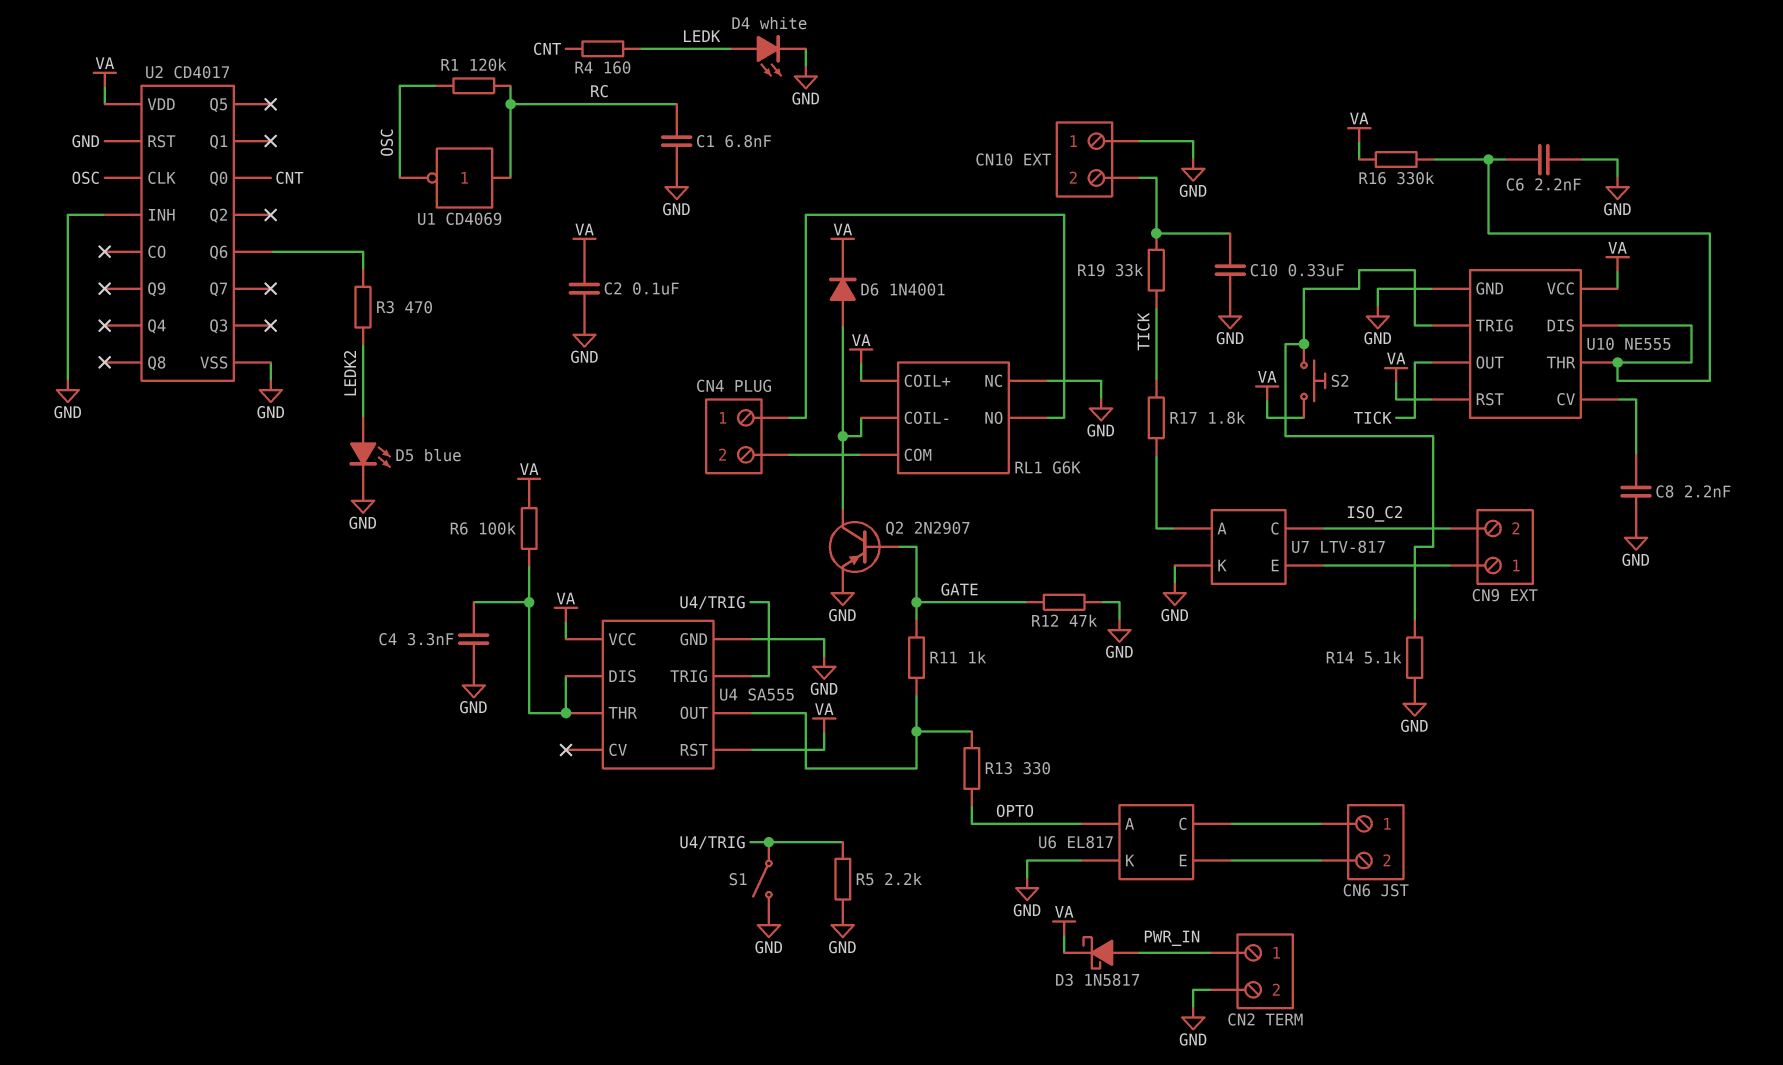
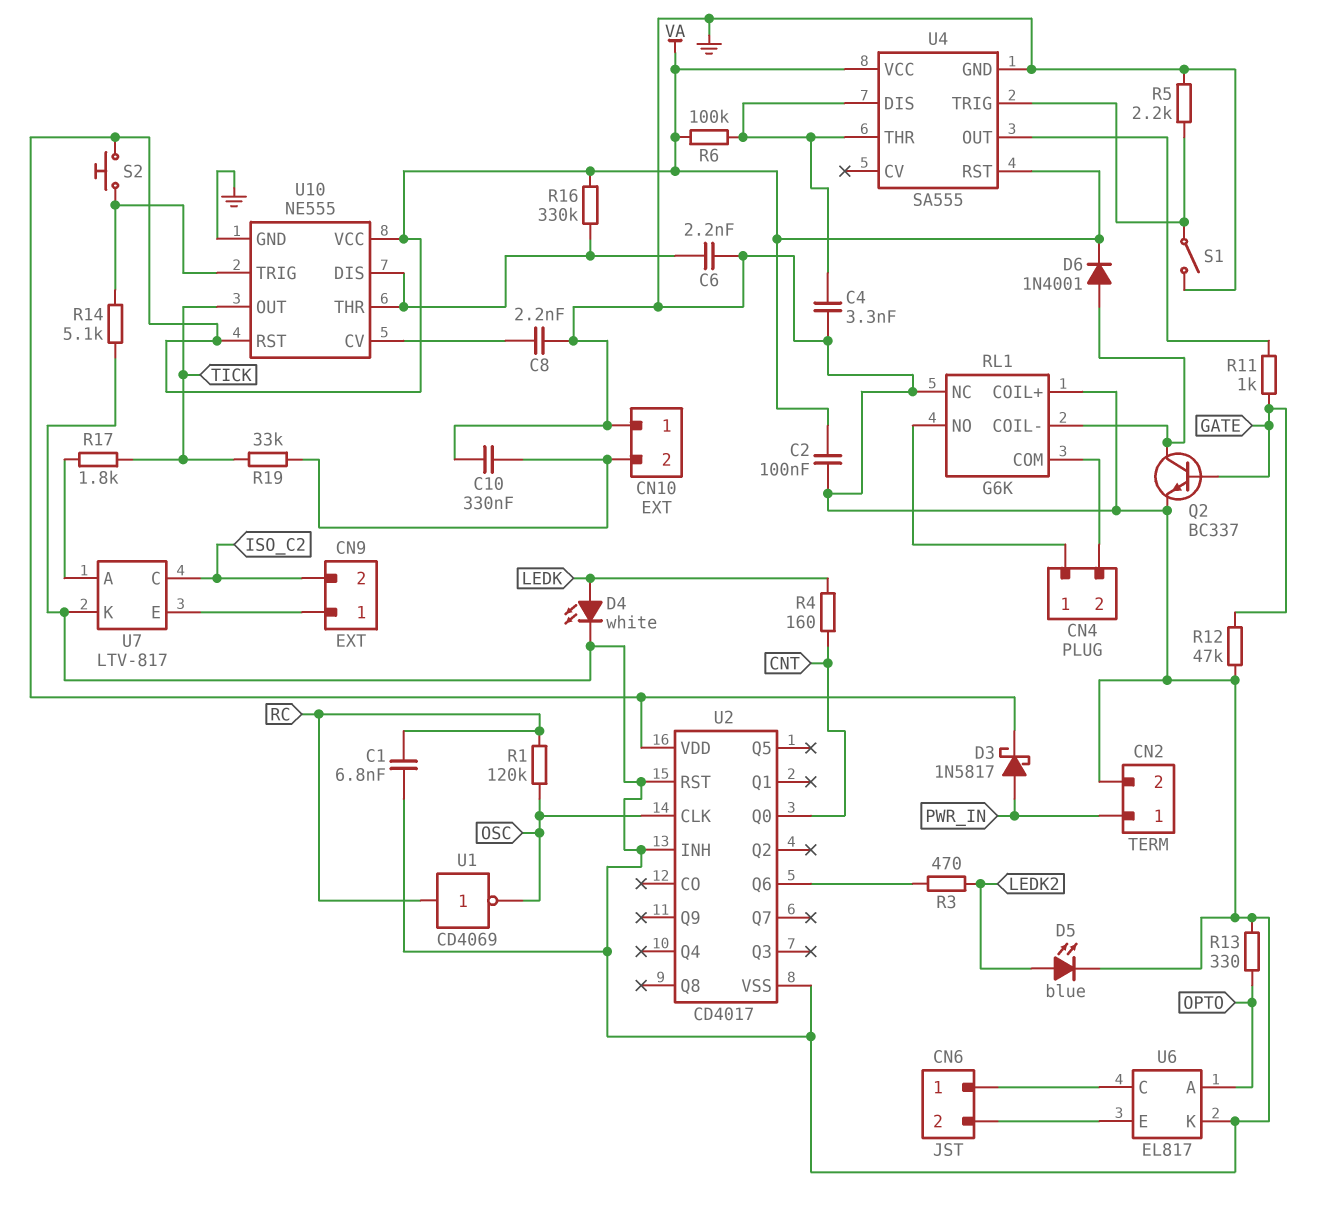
Q2: PNP 2N2907 (B GATE, C RL1/COIL-, E GND) -> NPN BC337 (B GATE, C RL1/COIL-, E GND)
R13: 330 (OPTO, U4/OUT) -> 330 (GND, OPTO)
RL1 pin COIL+: VA -> GND

